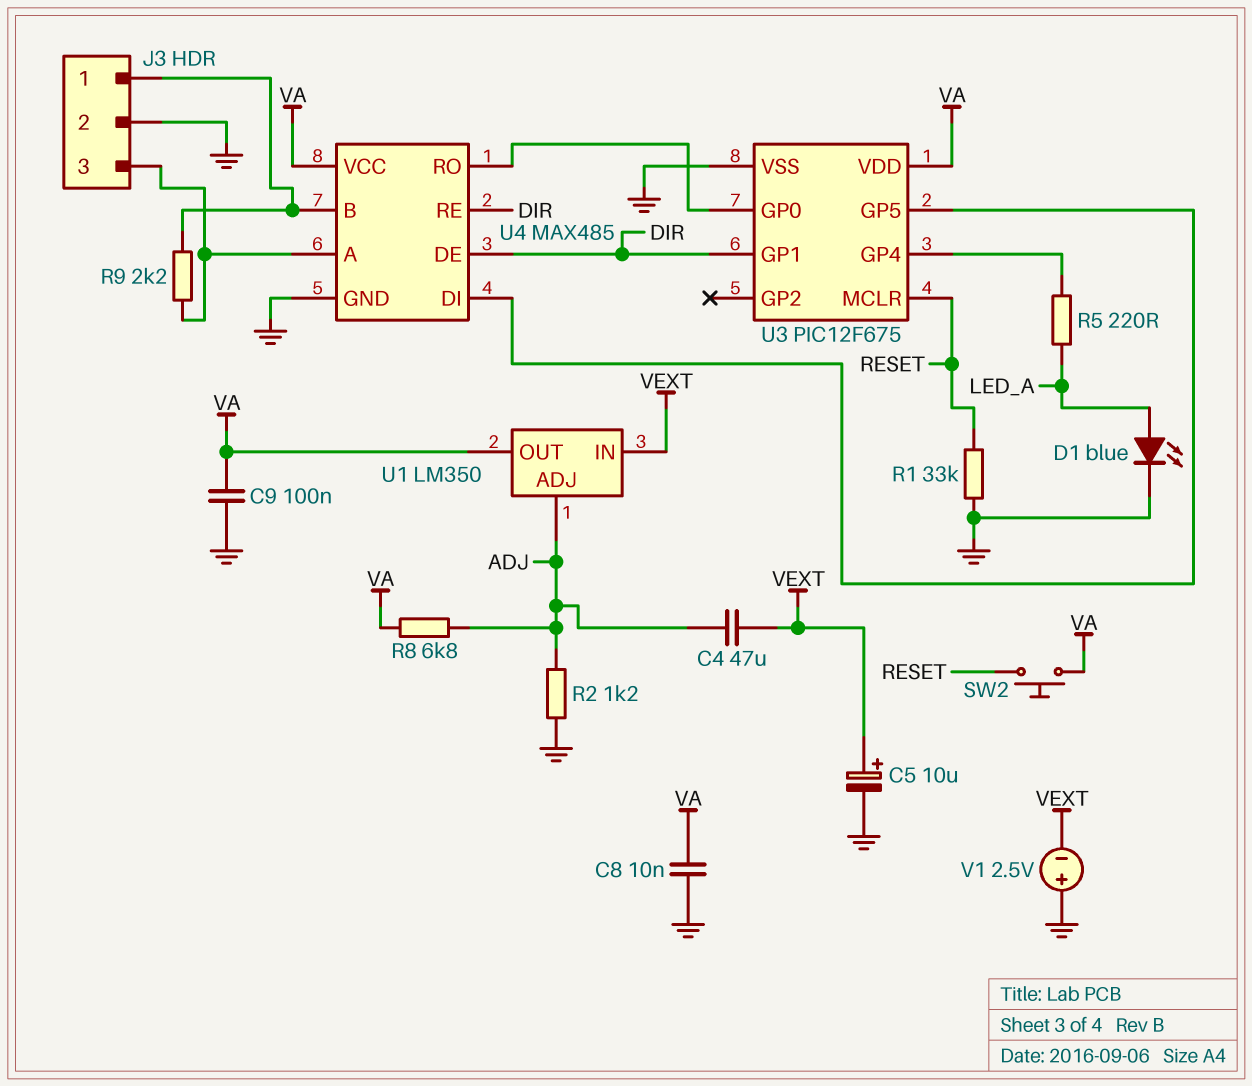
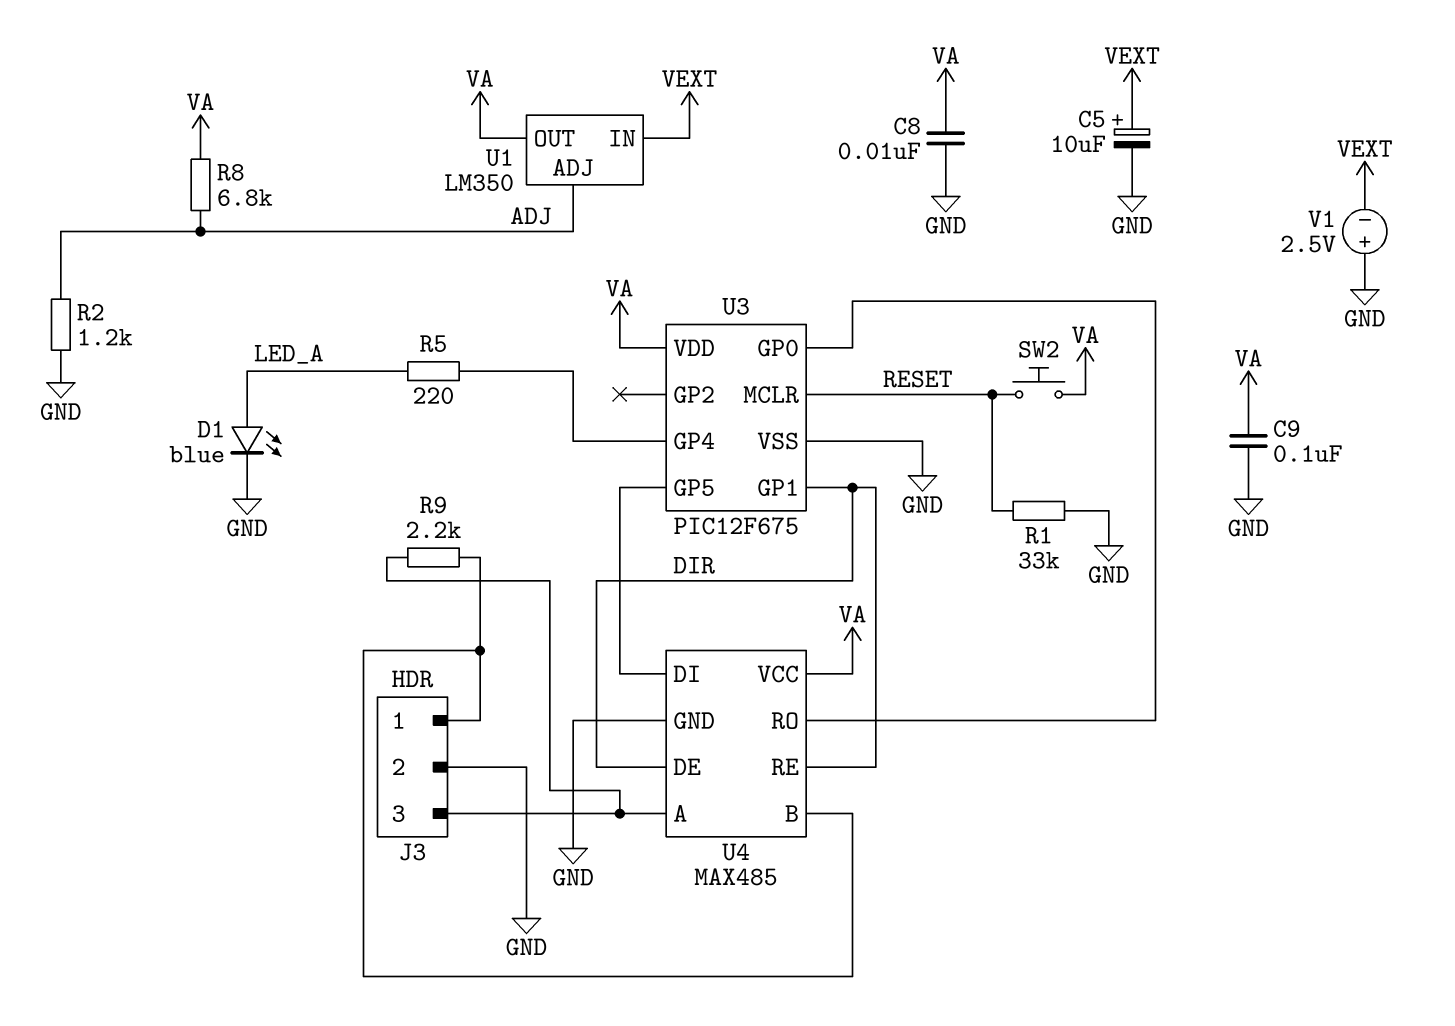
C4: 47uF (ADJ, VEXT) -> none

